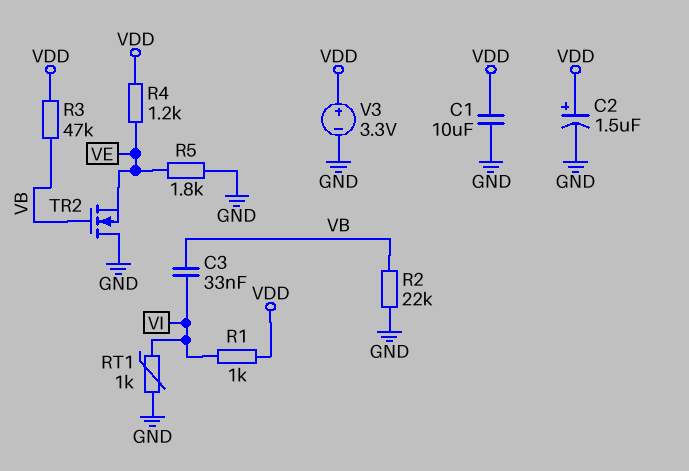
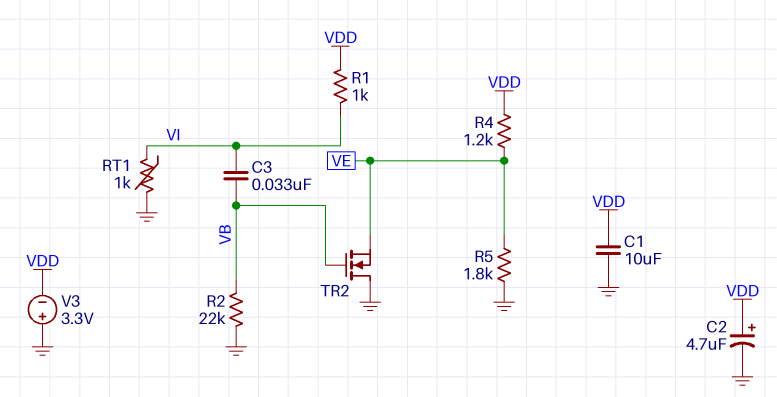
C2: 1.5uF (plus VDD, minus GND) -> 4.7uF (plus VDD, minus GND)
R3: 47k (VB, VDD) -> none
V3: 3.3V (plus VDD, minus GND) -> 3.3V (plus GND, minus VDD)

